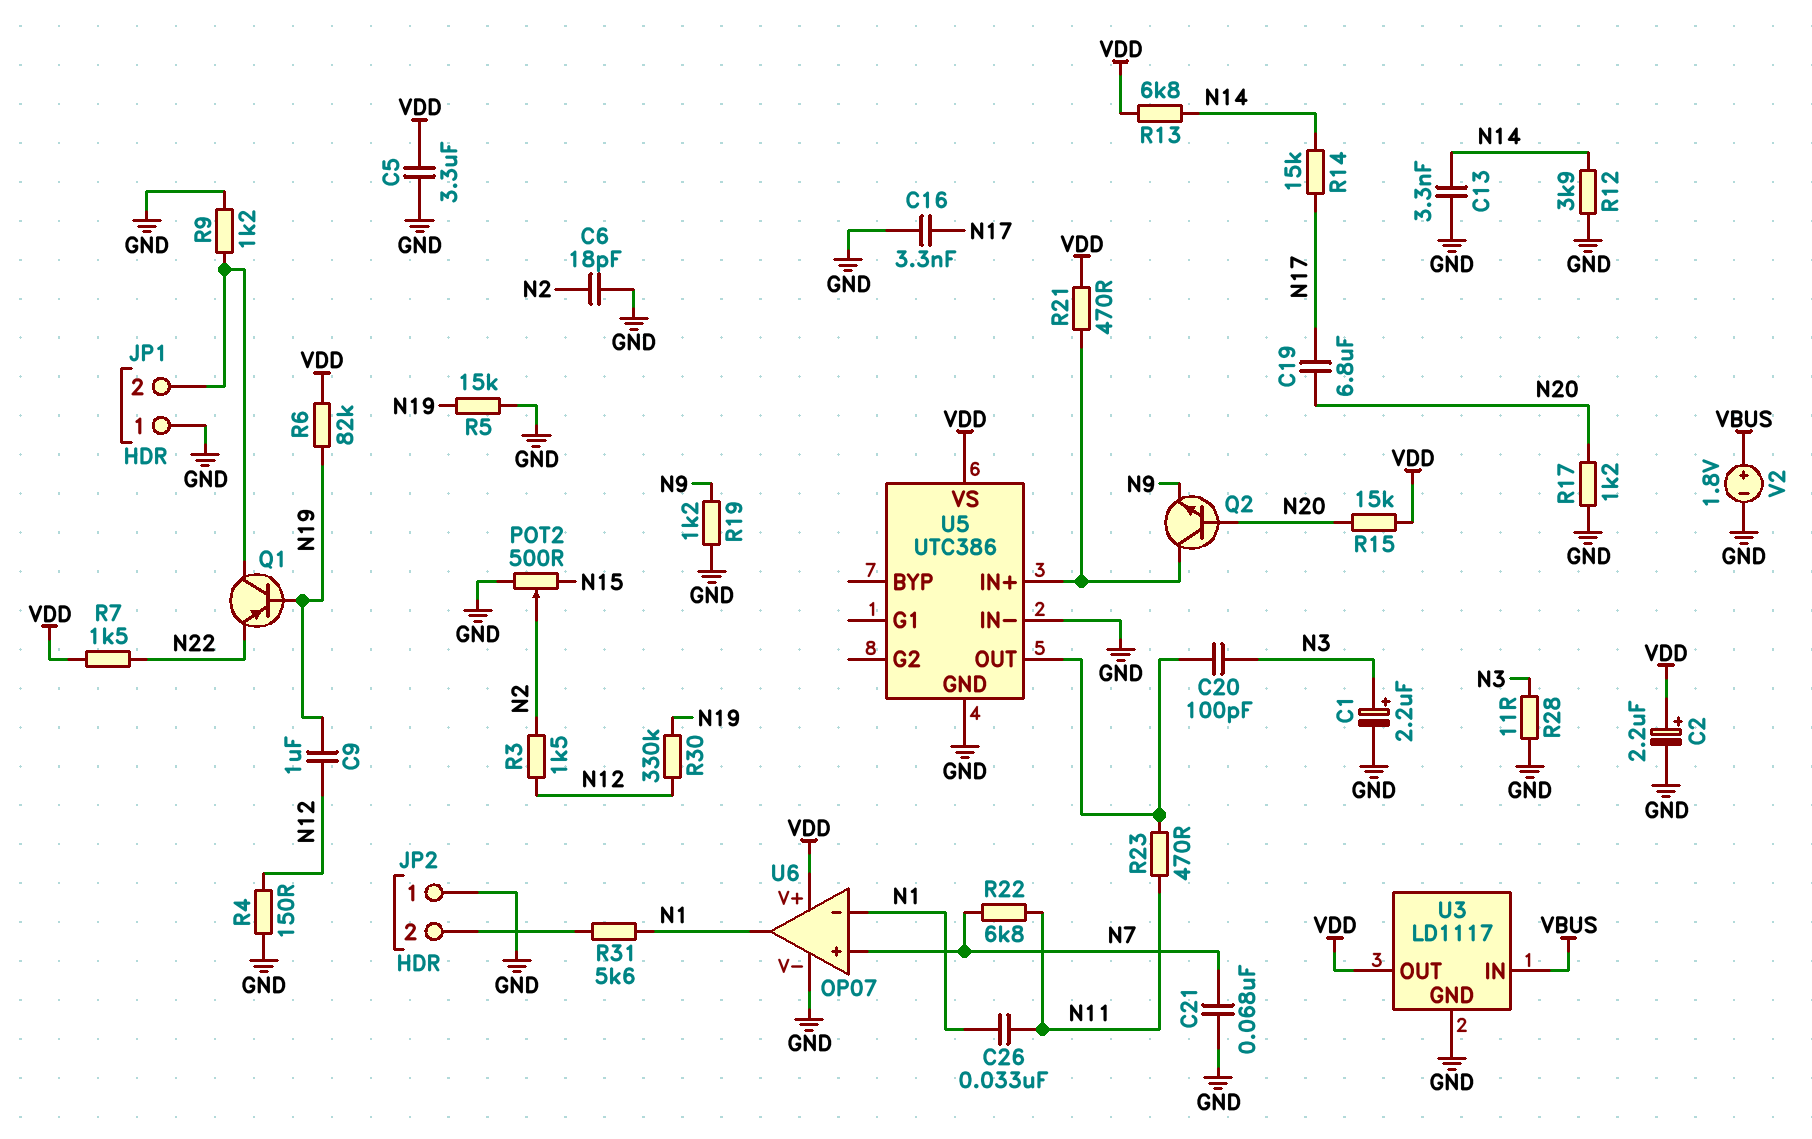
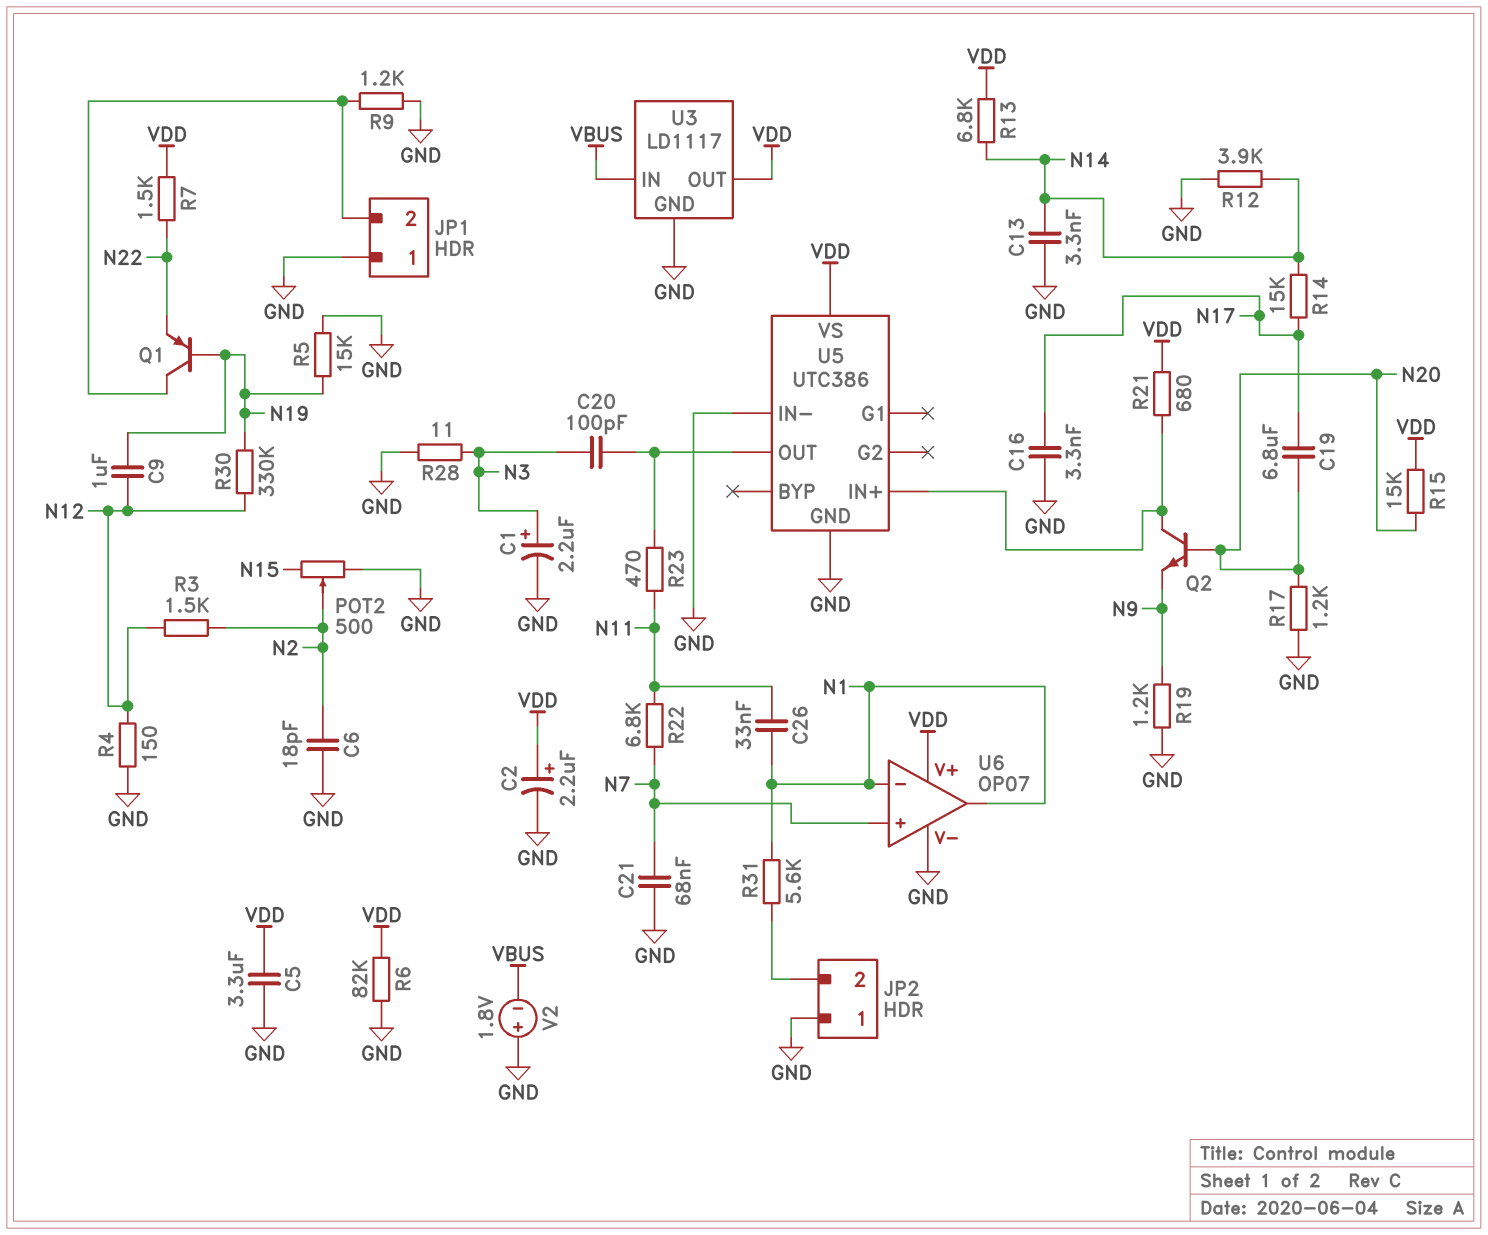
R6: 82k (N19, VDD) -> 82k (GND, VDD)
R21: 470 (U5/IN+, VDD) -> 680 (U5/IN+, VDD)
V2: 1.8V (plus VBUS, minus GND) -> 1.8V (plus GND, minus VBUS)

